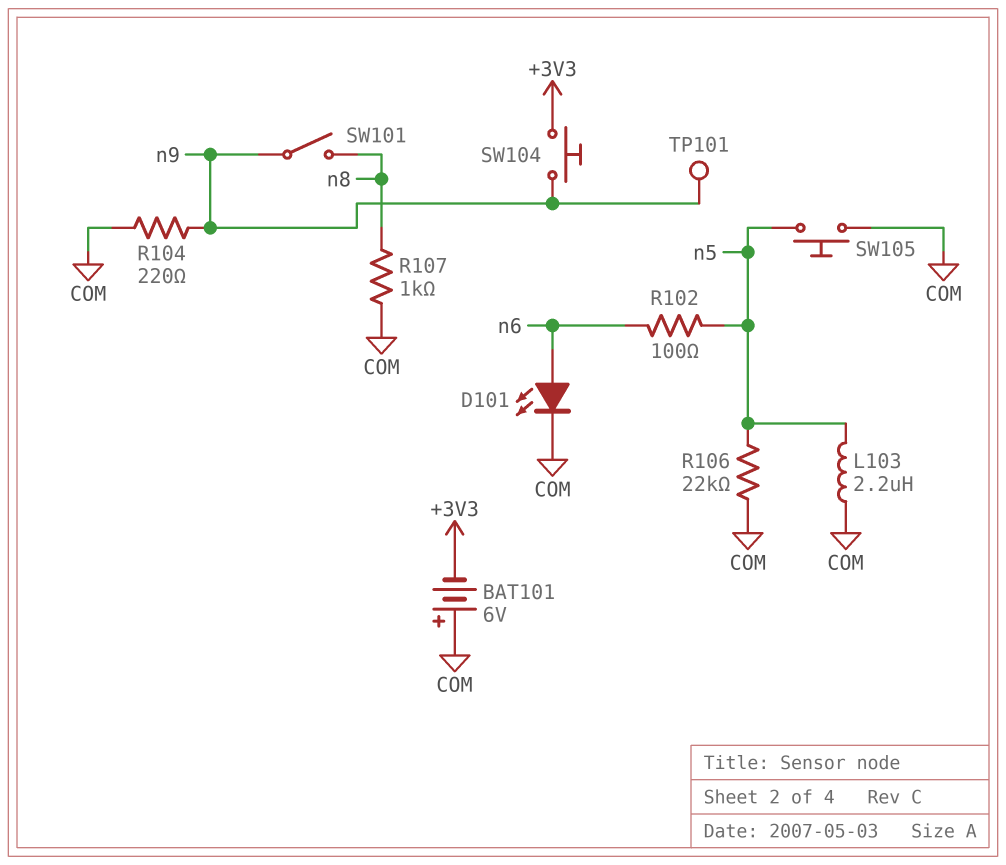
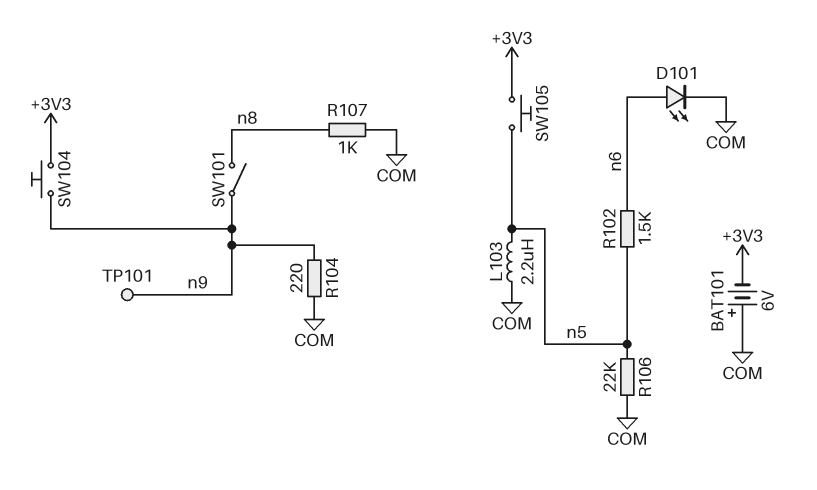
R102: 100 (n5, n6) -> 1.5k (n5, n6)
SW105: button (COM, n5) -> button (+3V3, n5)

